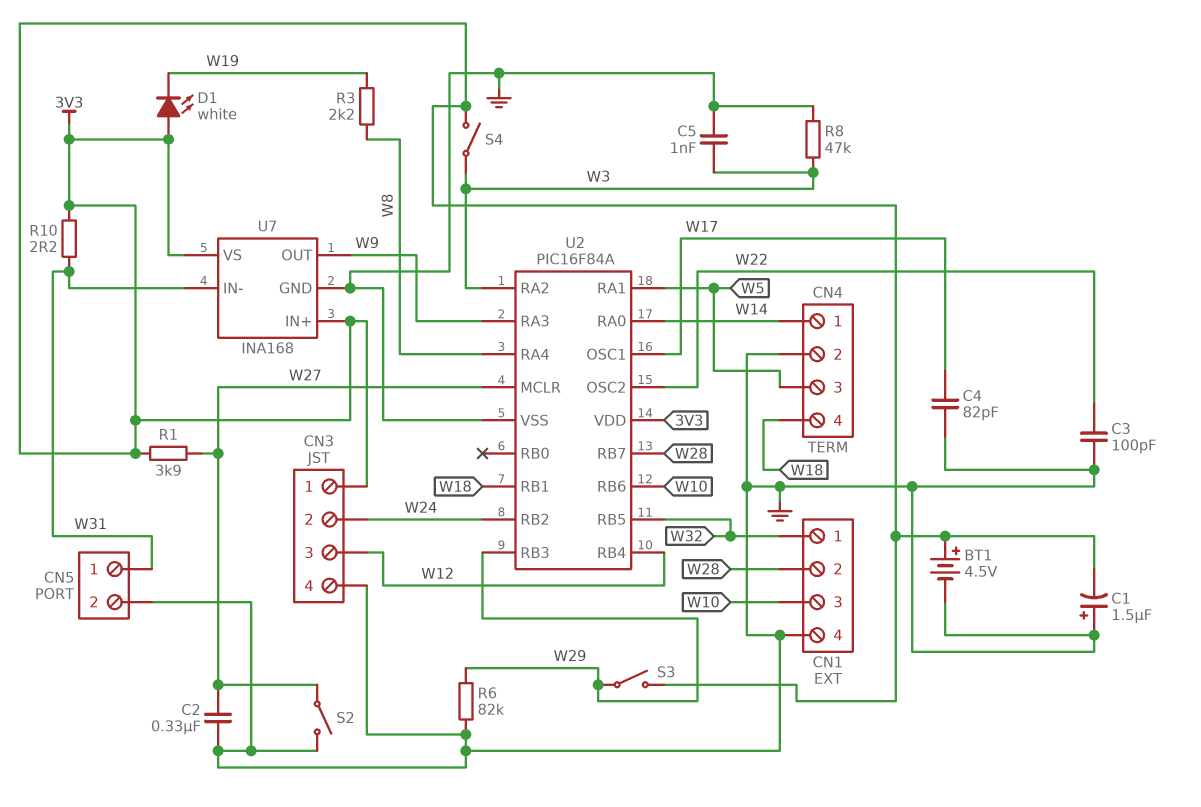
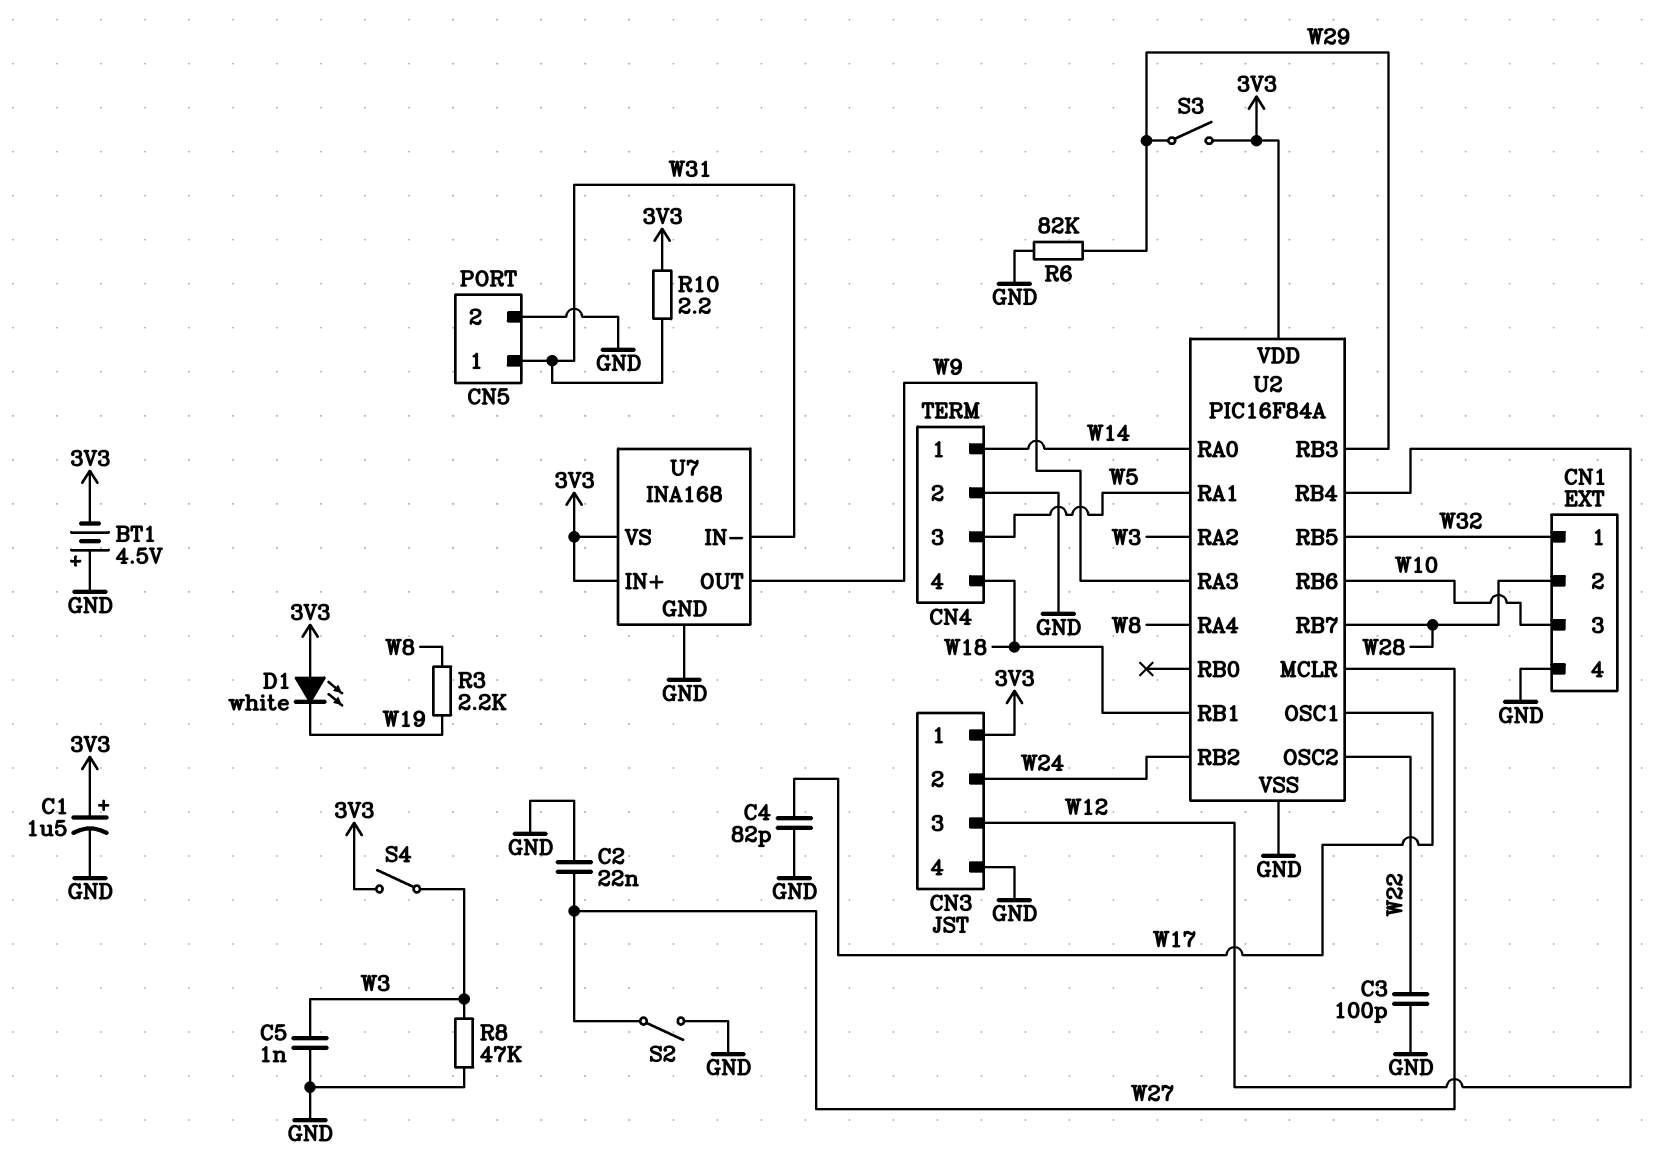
BT1: 4.5V (plus 3V3, minus GND) -> 4.5V (plus GND, minus 3V3)
C1: 1.5uF (plus GND, minus 3V3) -> 1.5uF (plus 3V3, minus GND)
C2: 330nF (GND, W27) -> 22nF (GND, W27)
R1: 3.9k (3V3, W27) -> none

